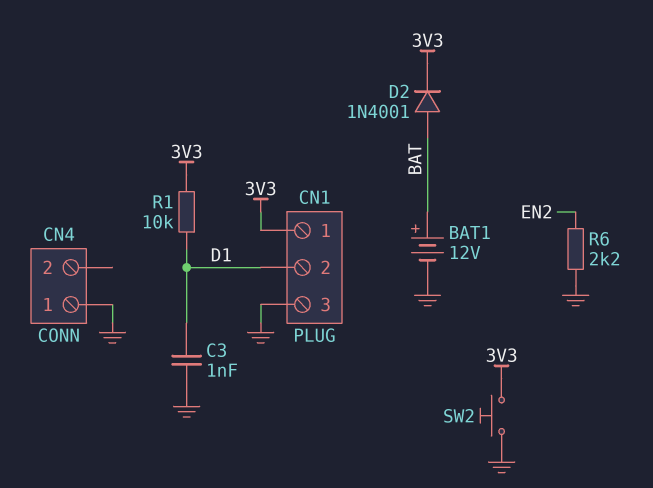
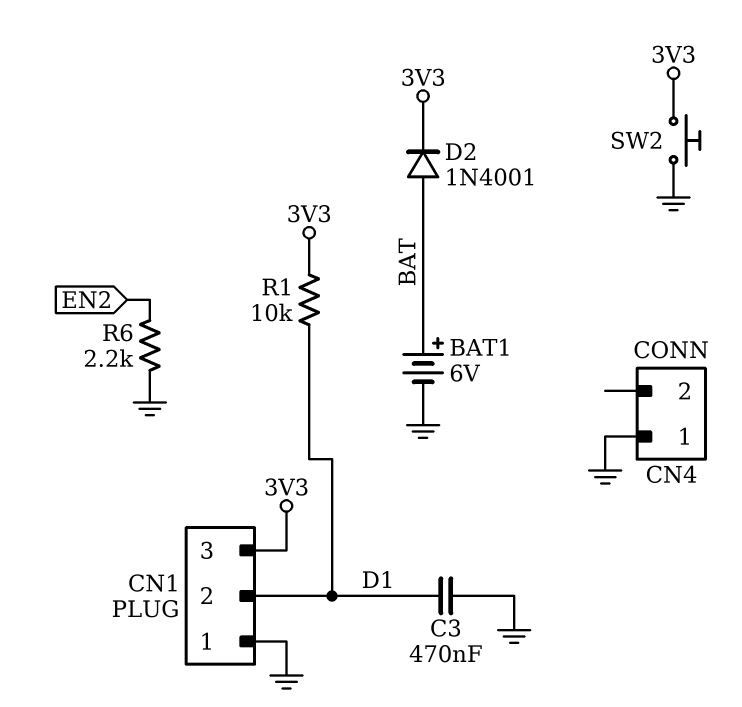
BAT1: 12V (plus BAT, minus GND) -> 6V (plus BAT, minus GND)
C3: 1nF (D1, GND) -> 470nF (D1, GND)
CN1 pin 1: 3V3 -> GND
CN1 pin 3: GND -> 3V3

